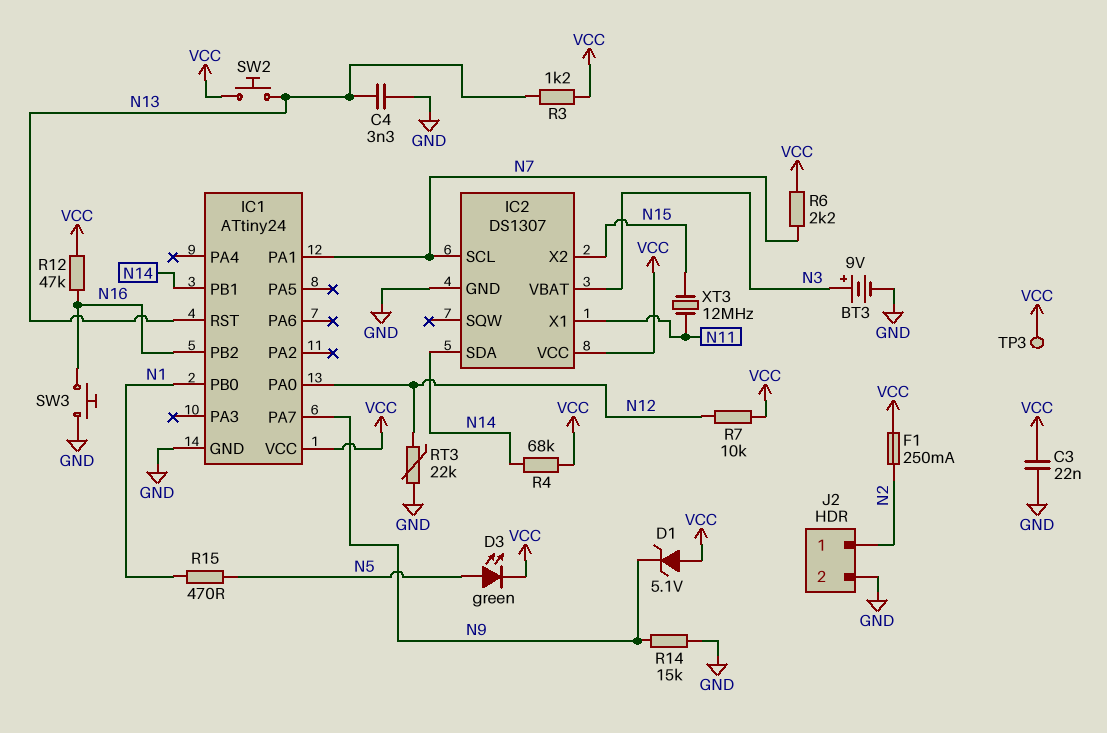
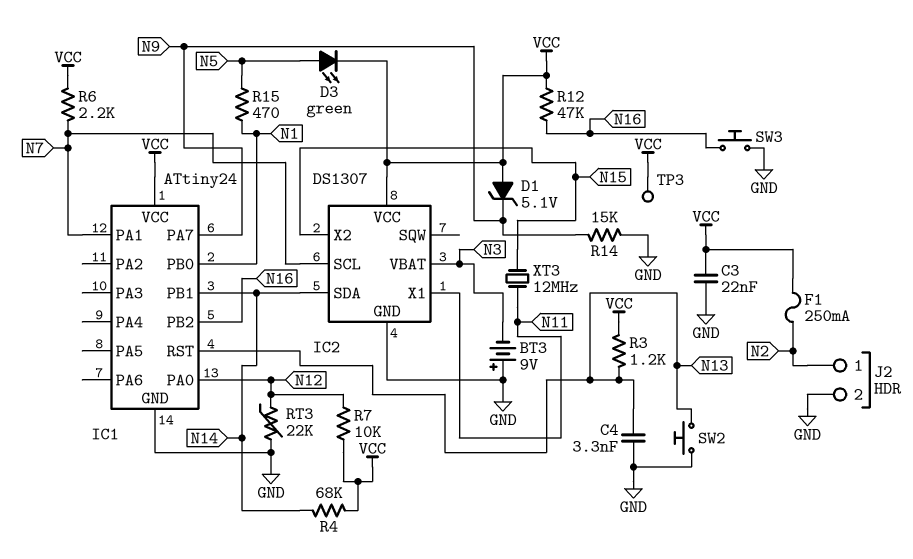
BT3: 9V (plus N3, minus GND) -> 9V (plus GND, minus N3)
SW2: button (N13, VCC) -> button (GND, N13)

